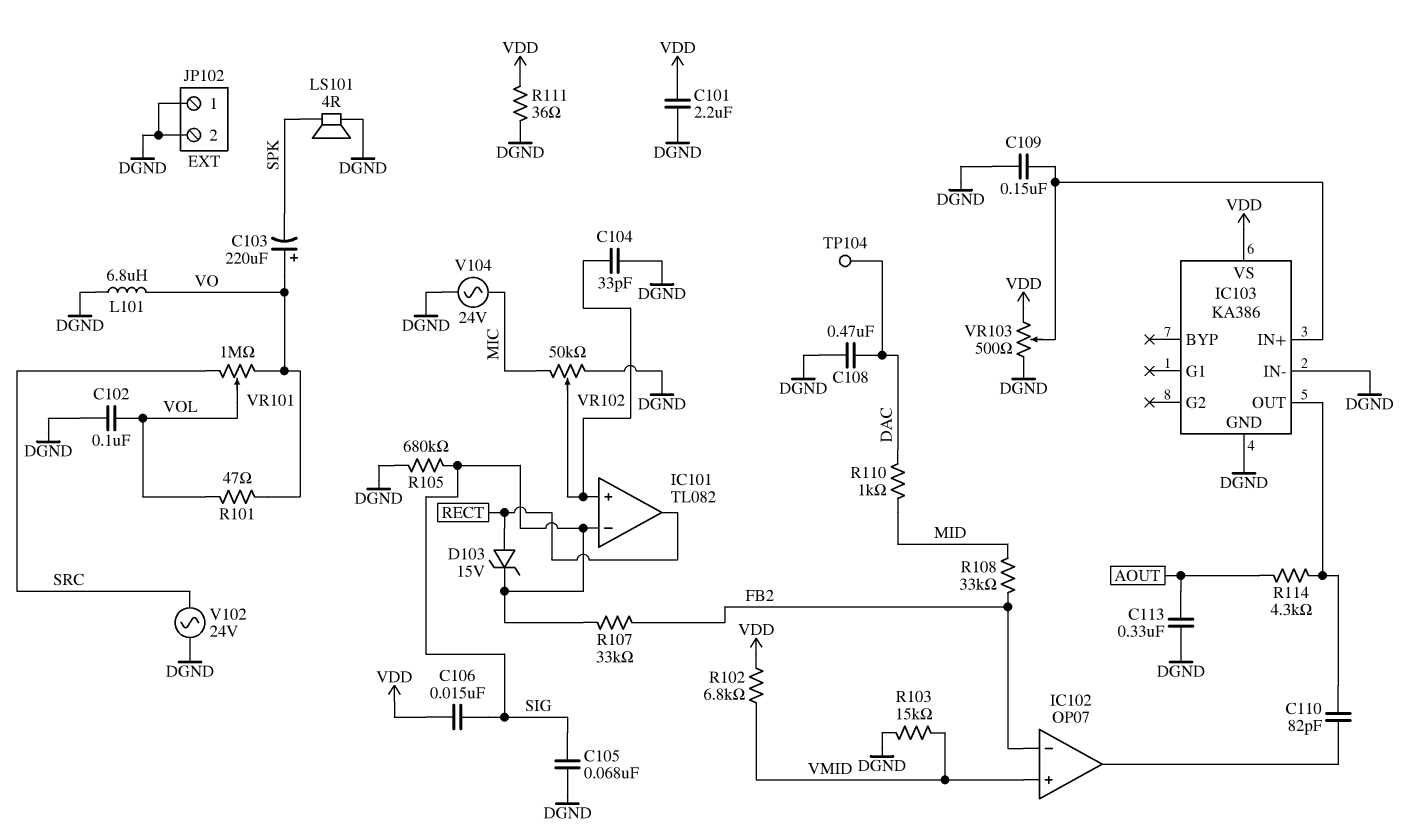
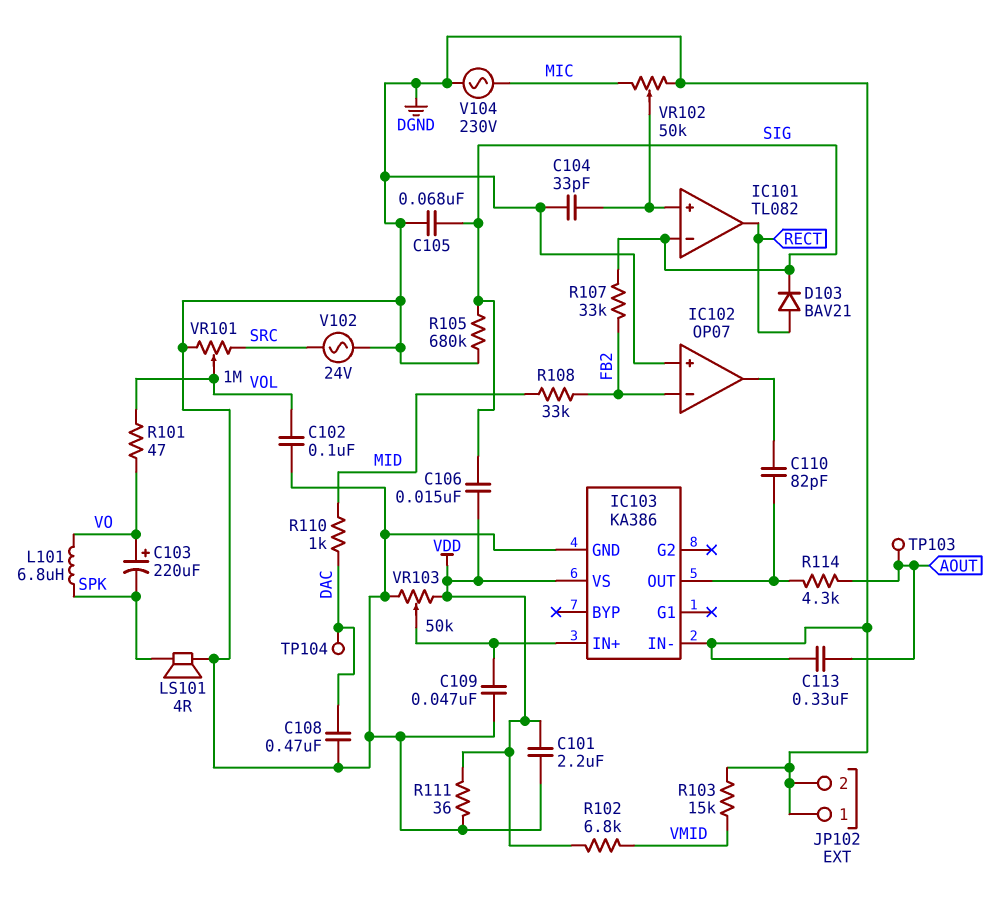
C109: 150nF (DGND, IC103/IN+) -> 47nF (DGND, IC103/IN+)
D103: zener 15V (A RECT, K SIG) -> diode BAV21 (A RECT, K SIG)
IC102 pin in+: VMID -> DGND
L101: 6.8uH (DGND, VO) -> 6.8uH (SPK, VO)
TP103: none -> test point (AOUT)
V104: AC 24V (DGND, MIC) -> AC 230V (DGND, MIC)
VR101: 1M (SRC, VO, wiper VOL) -> 1M (DGND, SRC, wiper VOL)
VR103: 500 (DGND, VDD, wiper IC103/IN+) -> 50k (DGND, VDD, wiper IC103/IN+)

